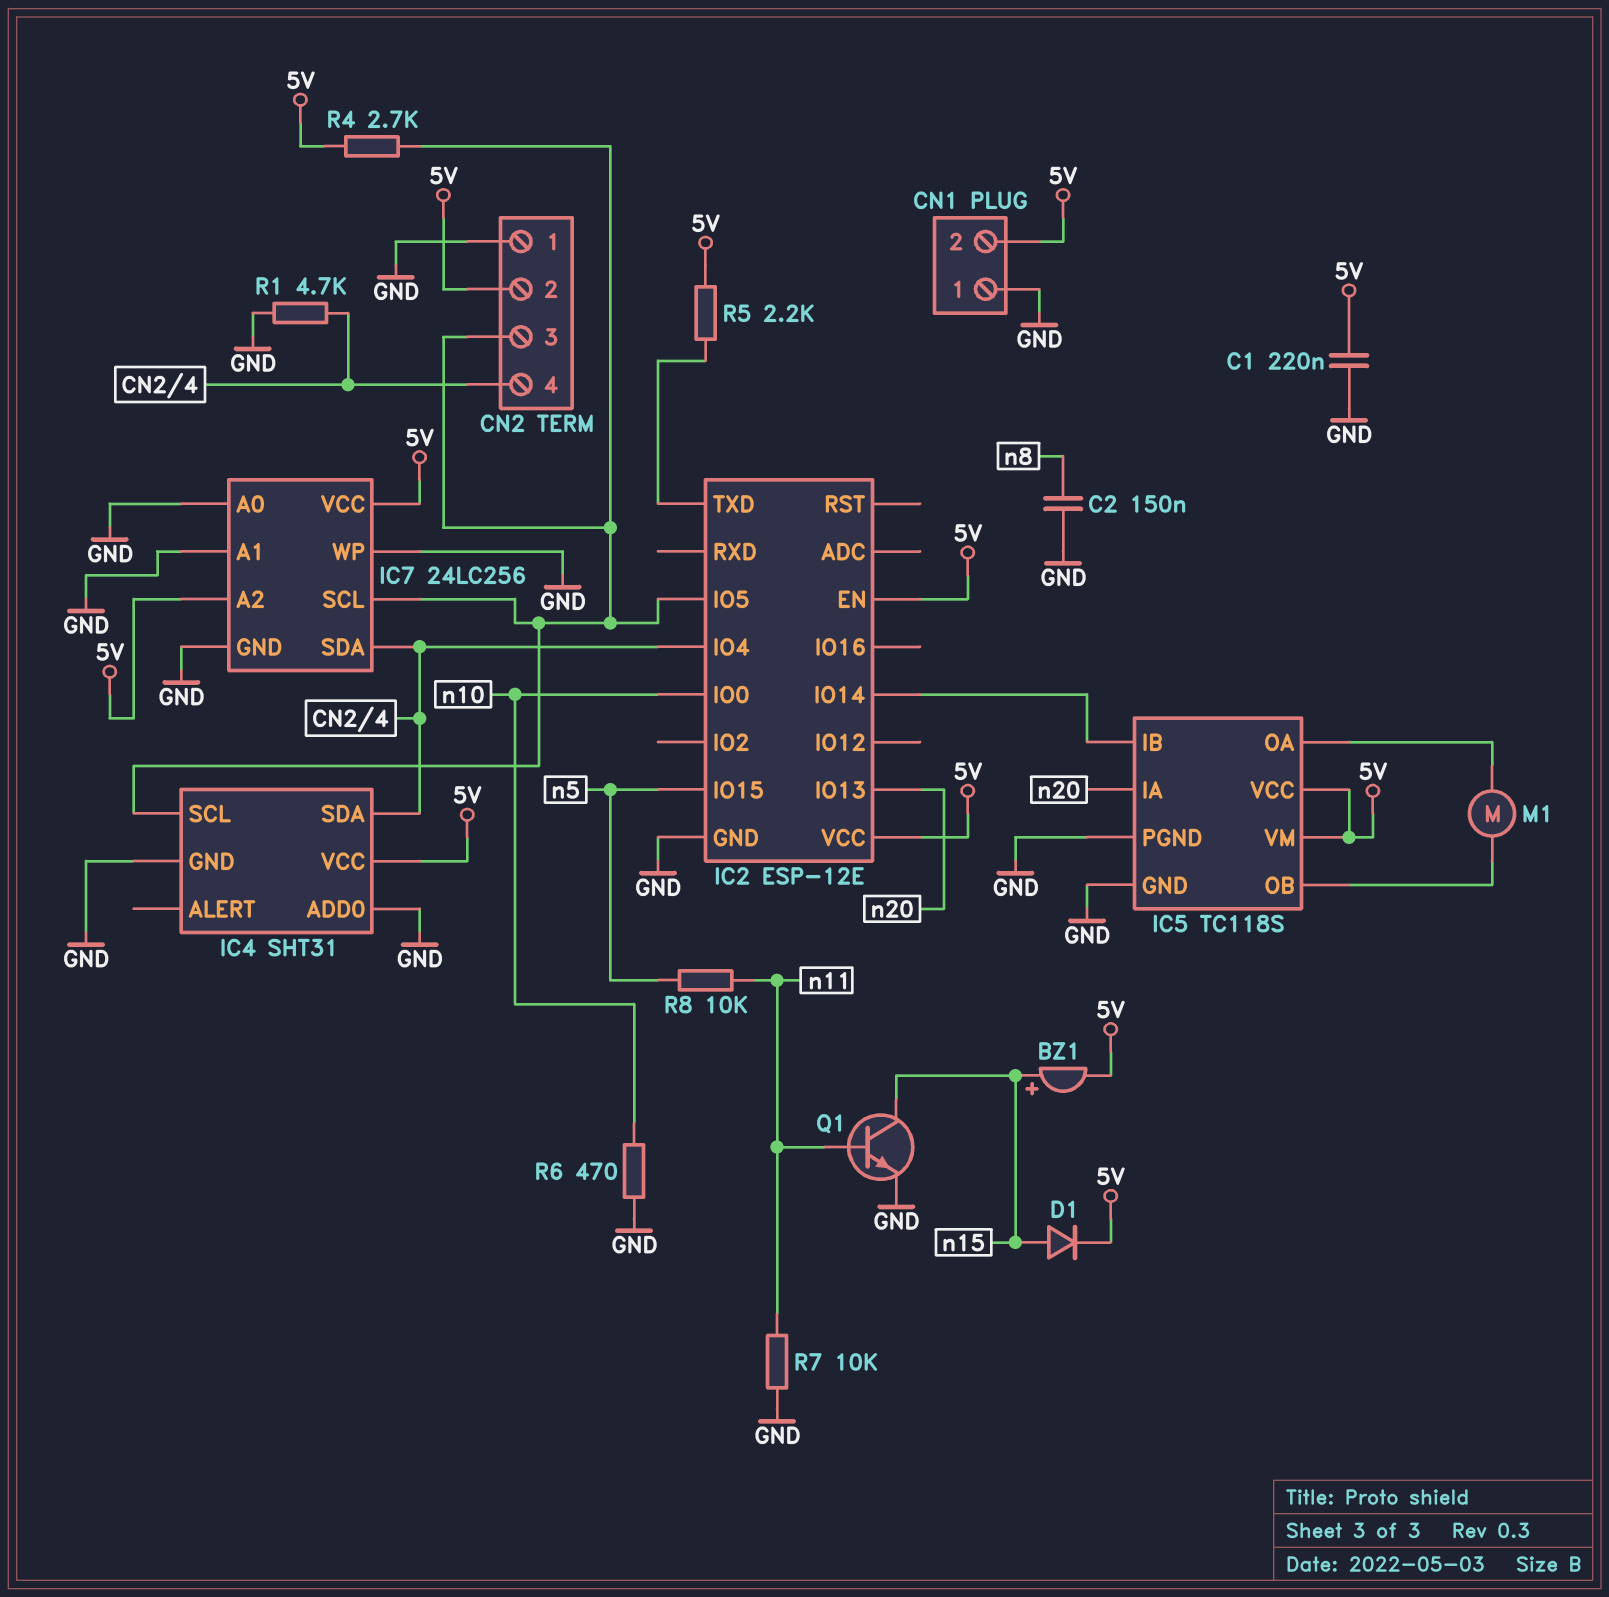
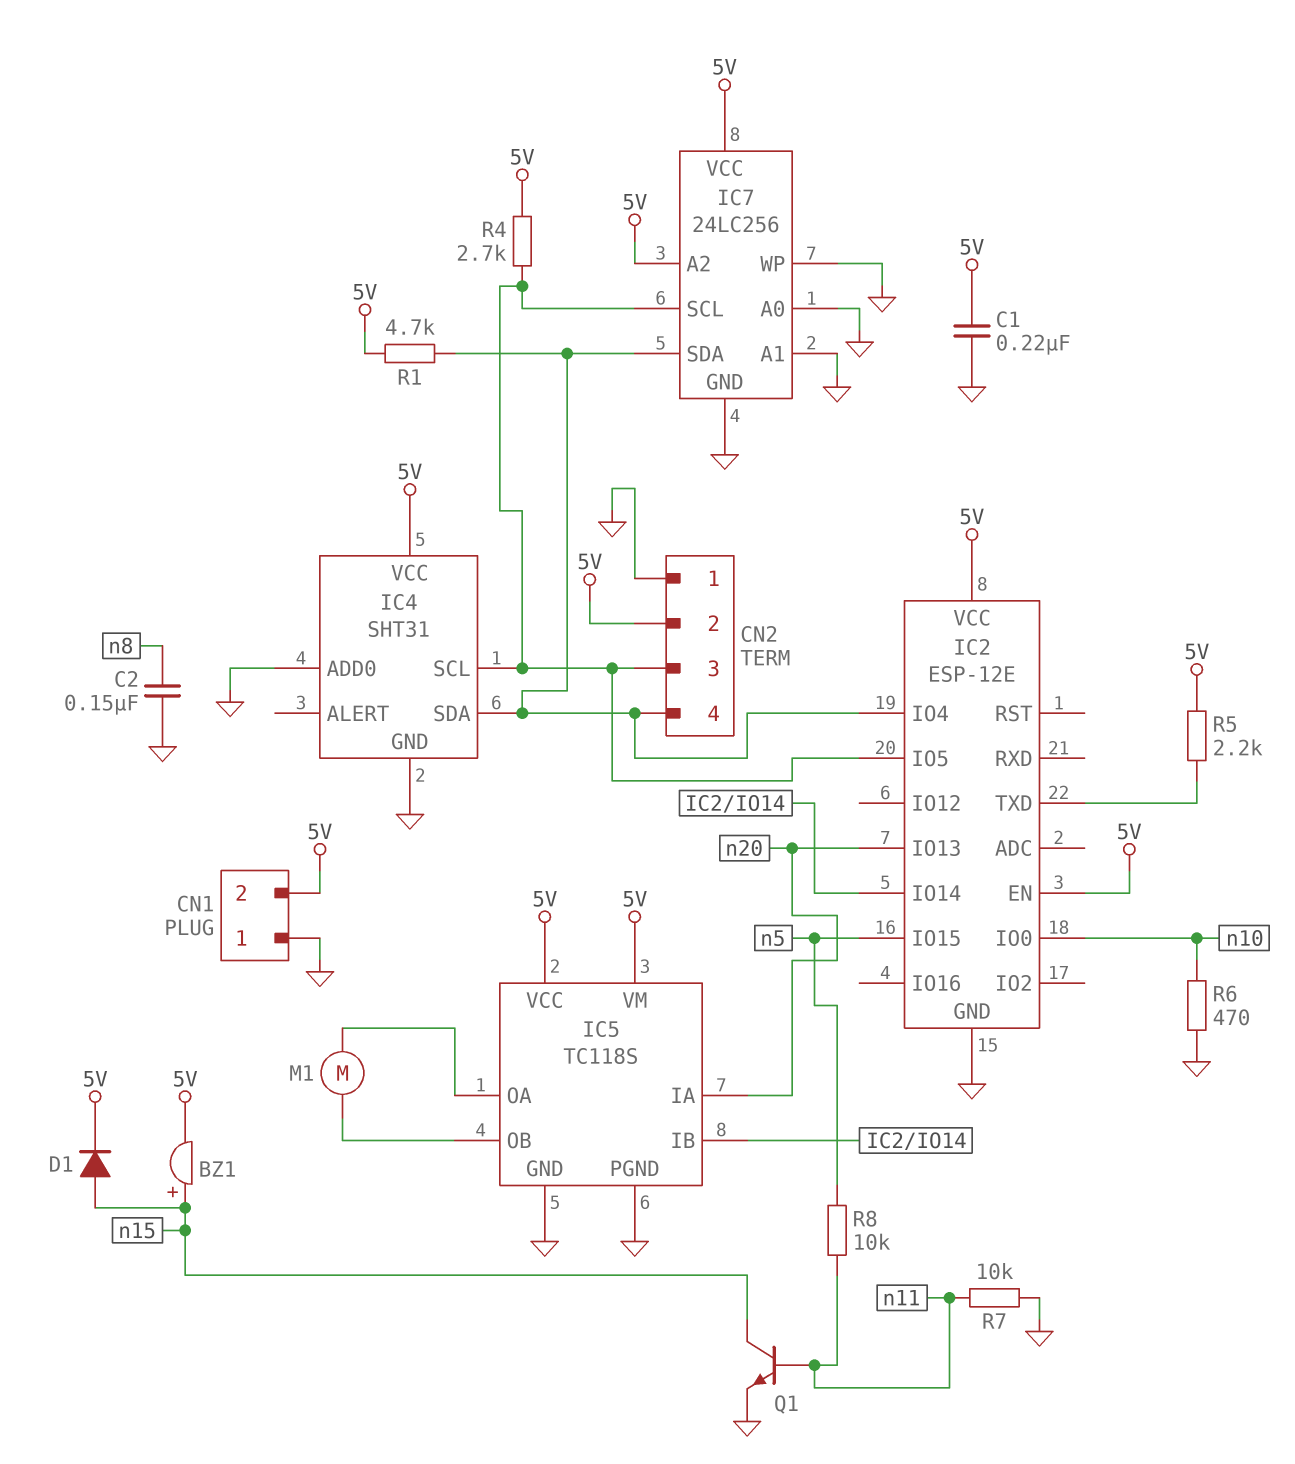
R1: 4.7k (CN2/4, GND) -> 4.7k (5V, CN2/4)

